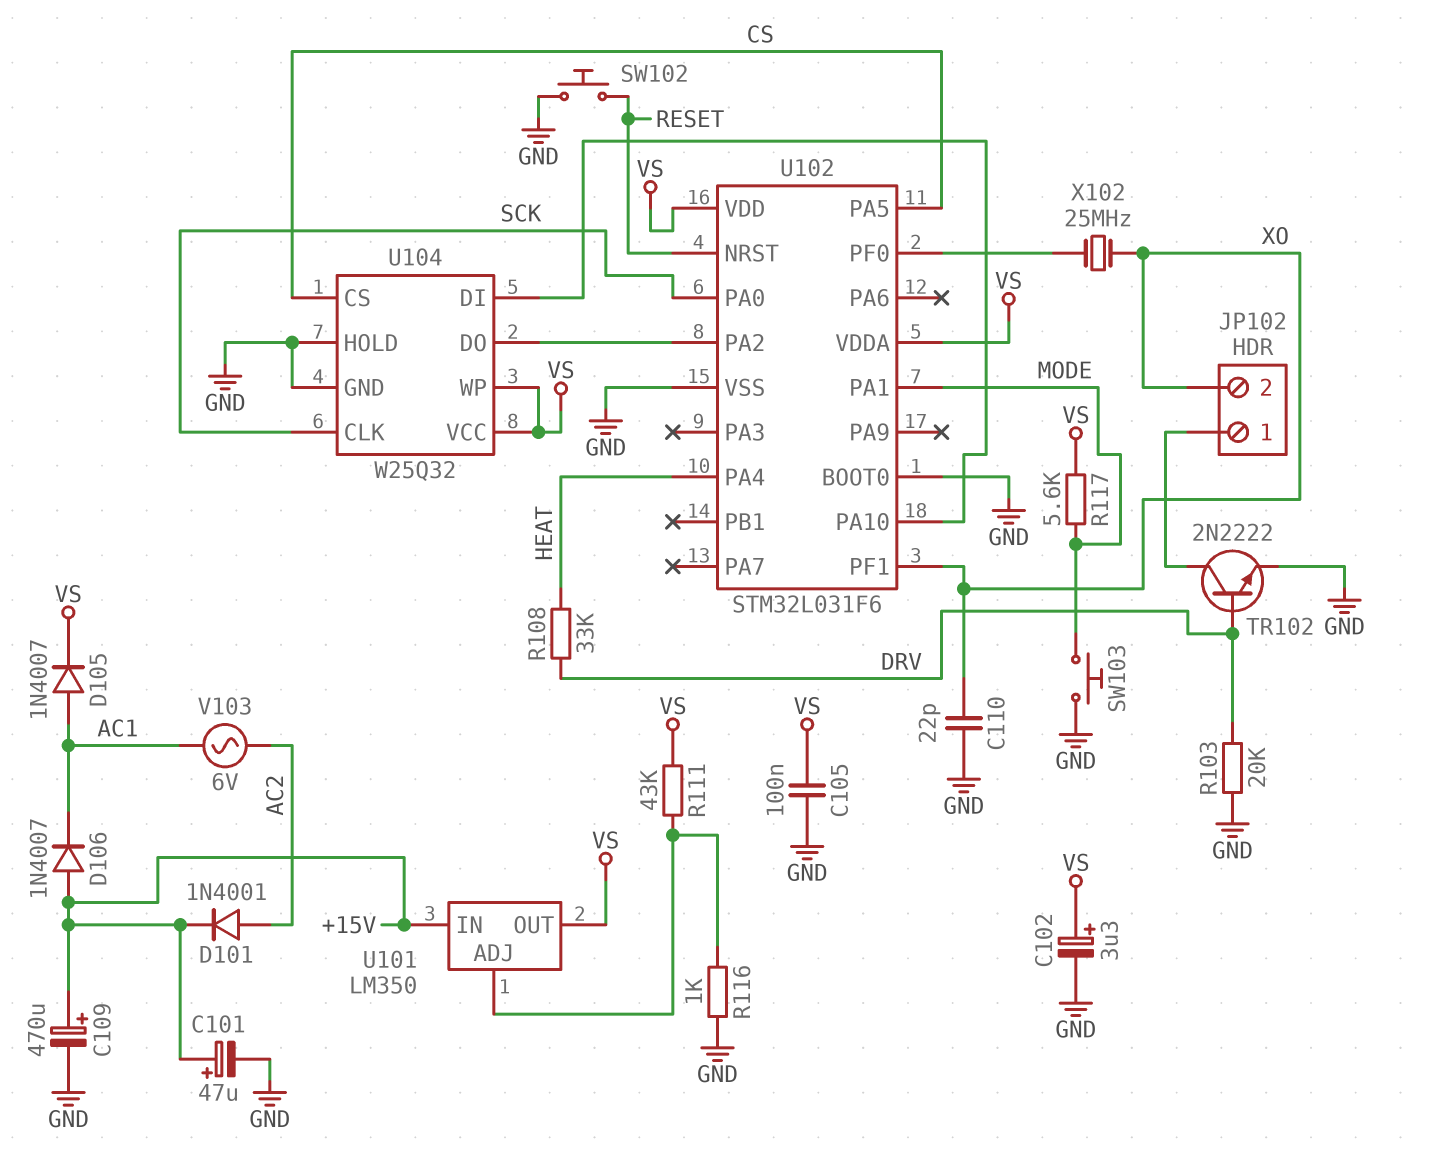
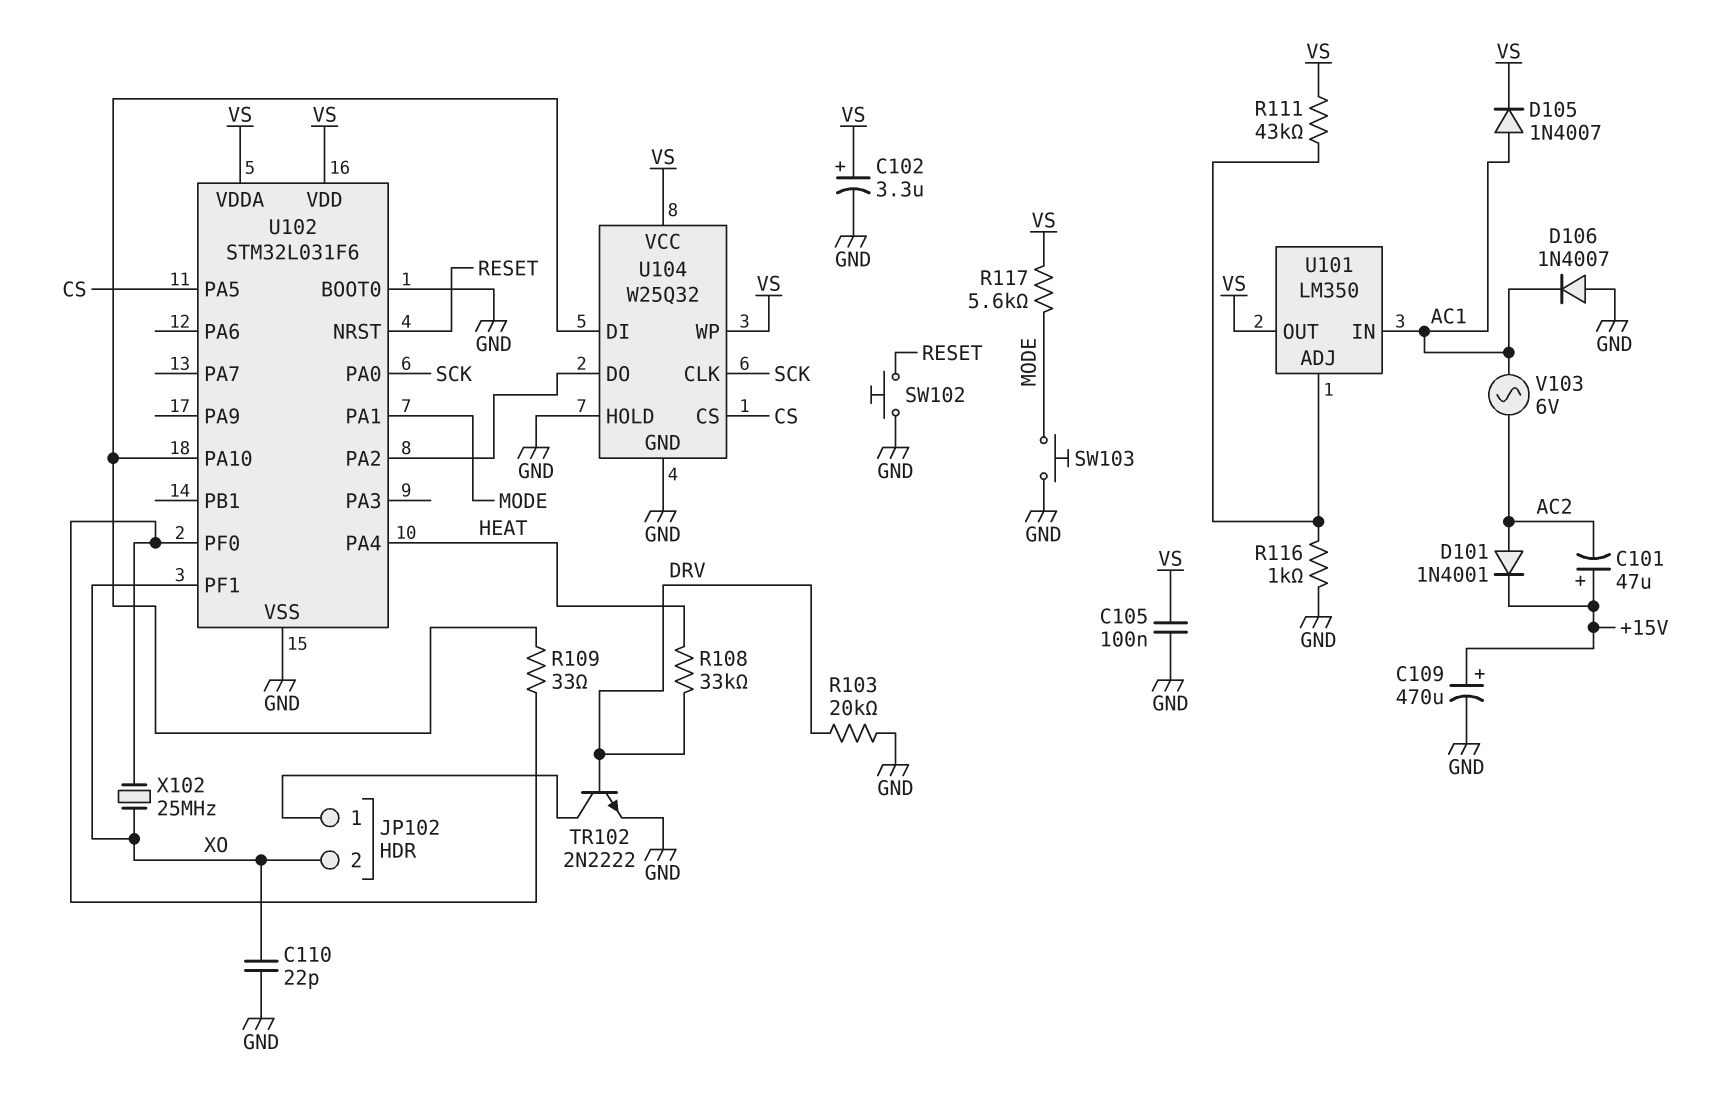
C101: 47uF (plus +15V, minus GND) -> 47uF (plus +15V, minus AC2)
D106: diode 1N4007 (A +15V, K AC1) -> diode 1N4007 (A GND, K AC1)
R109: none -> 33 (U102/PA10, U102/PF0)
U101 pin IN: +15V -> AC1

